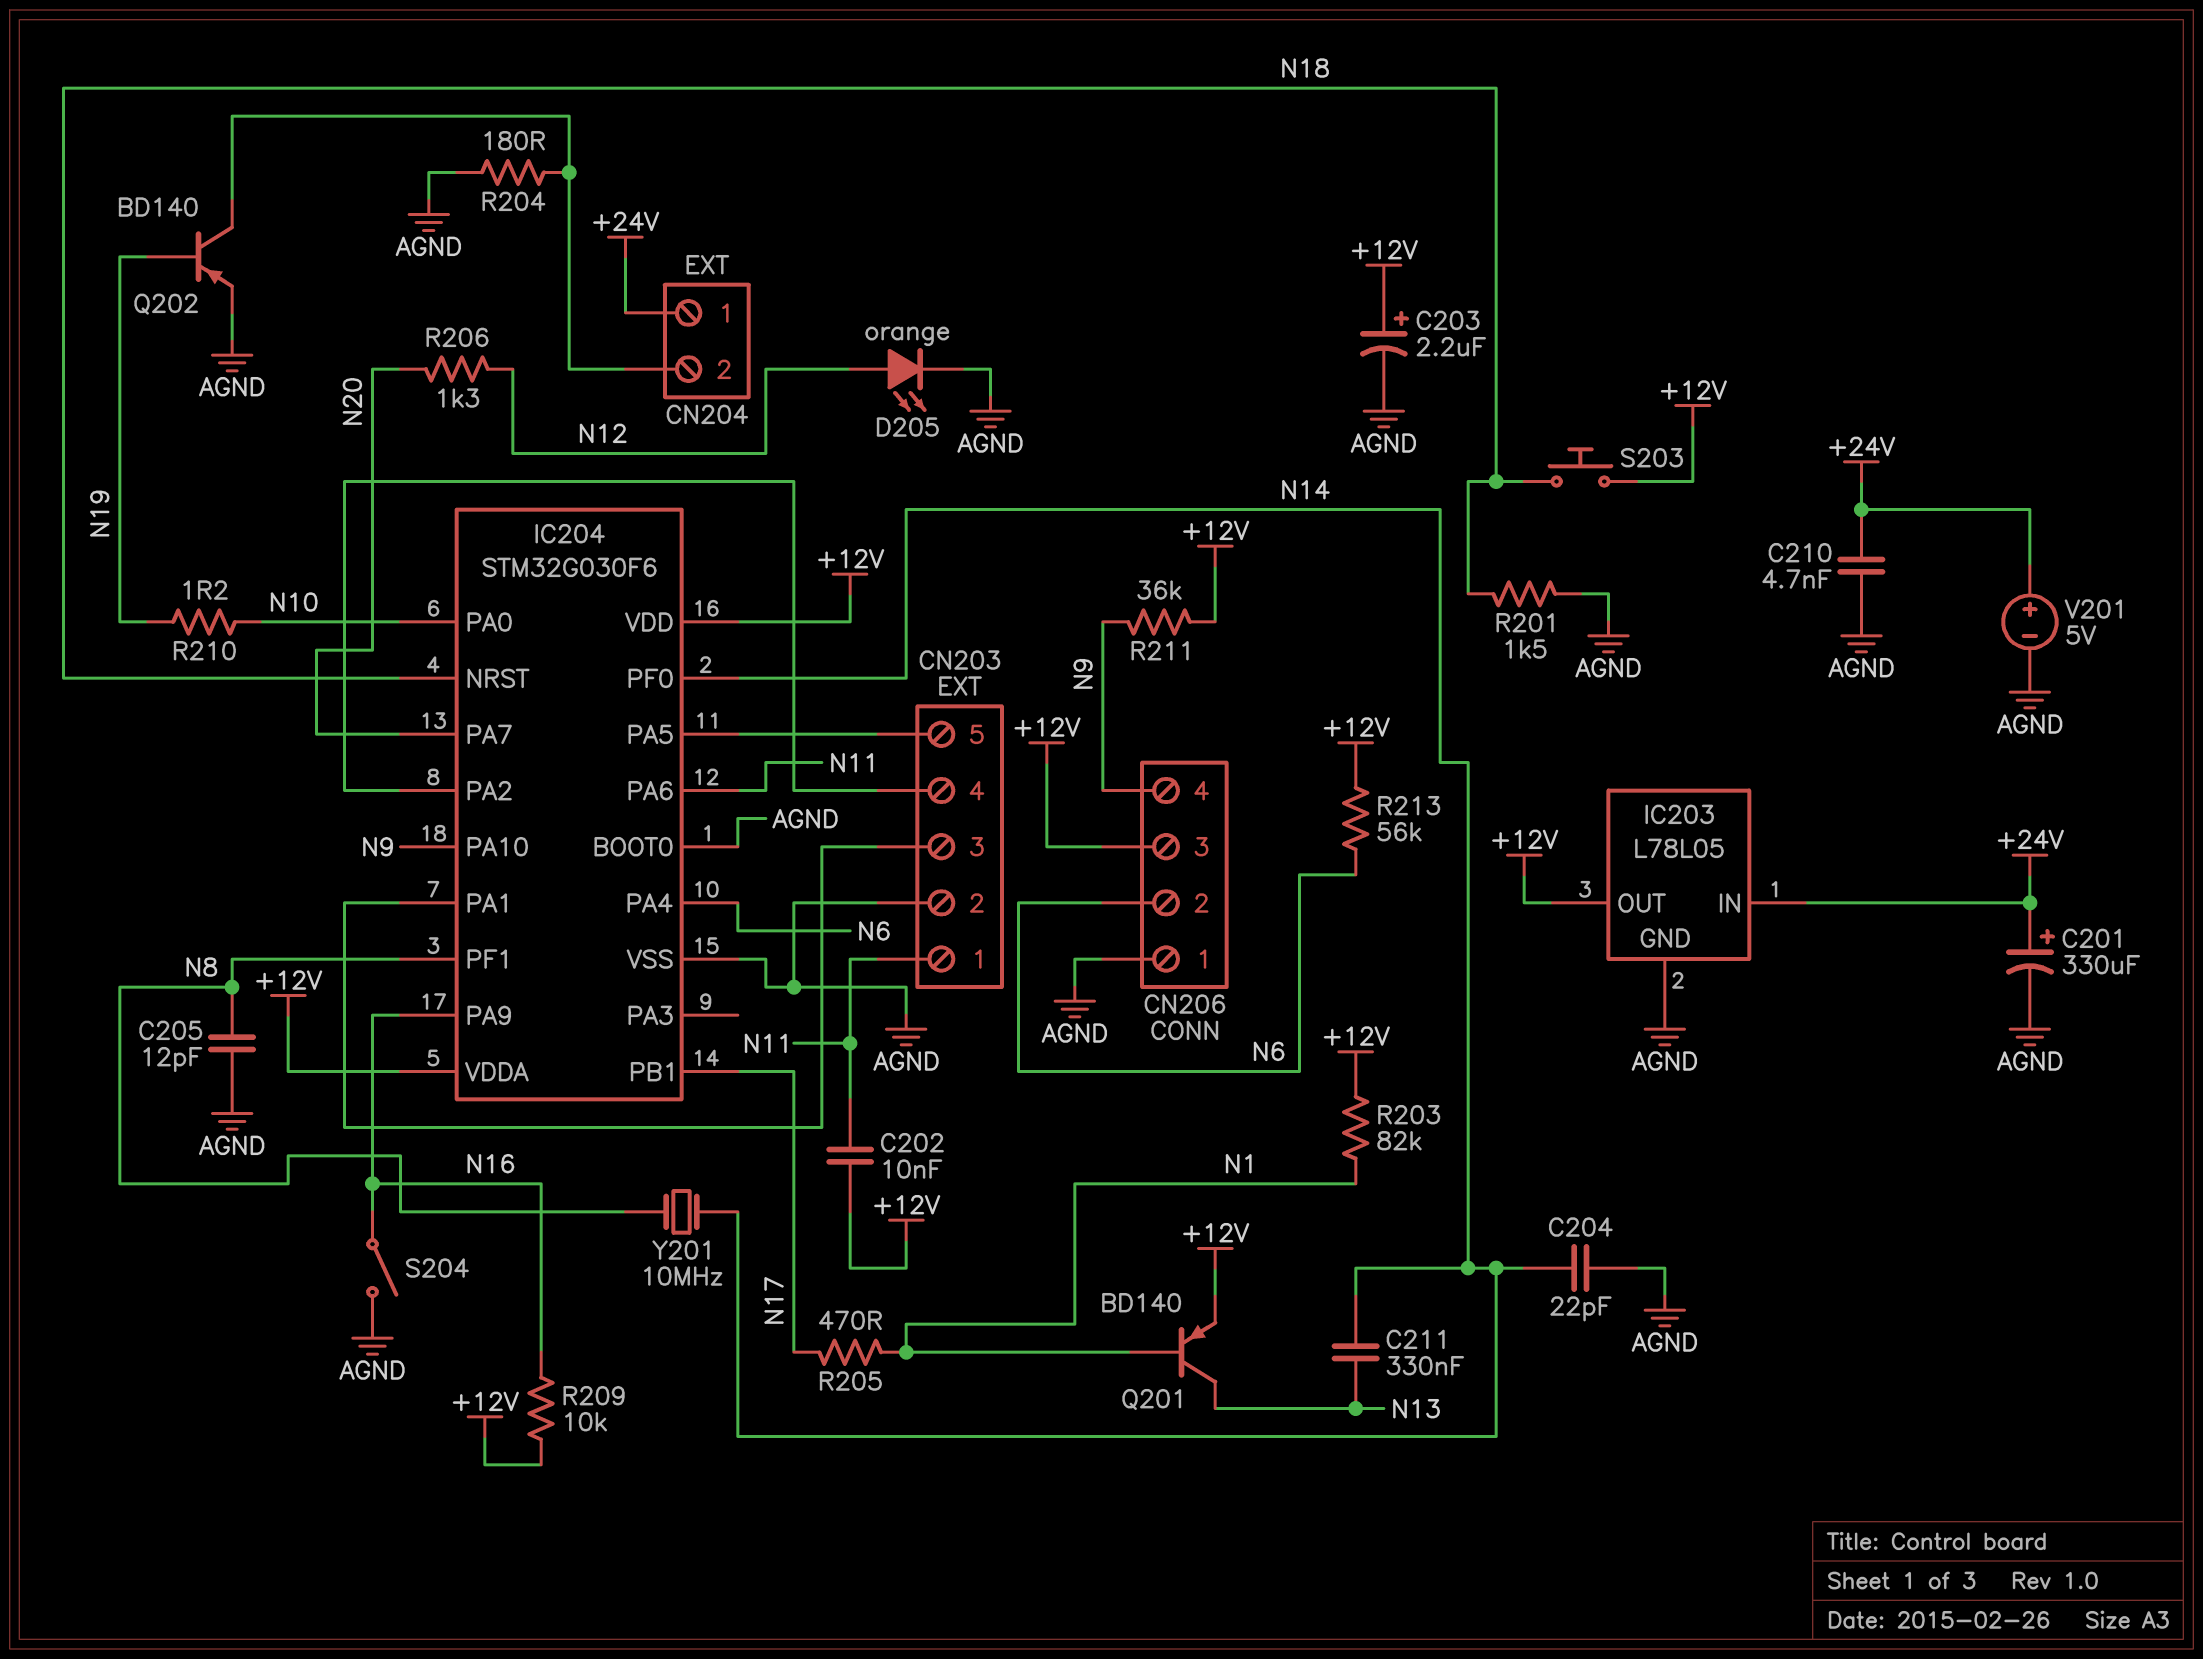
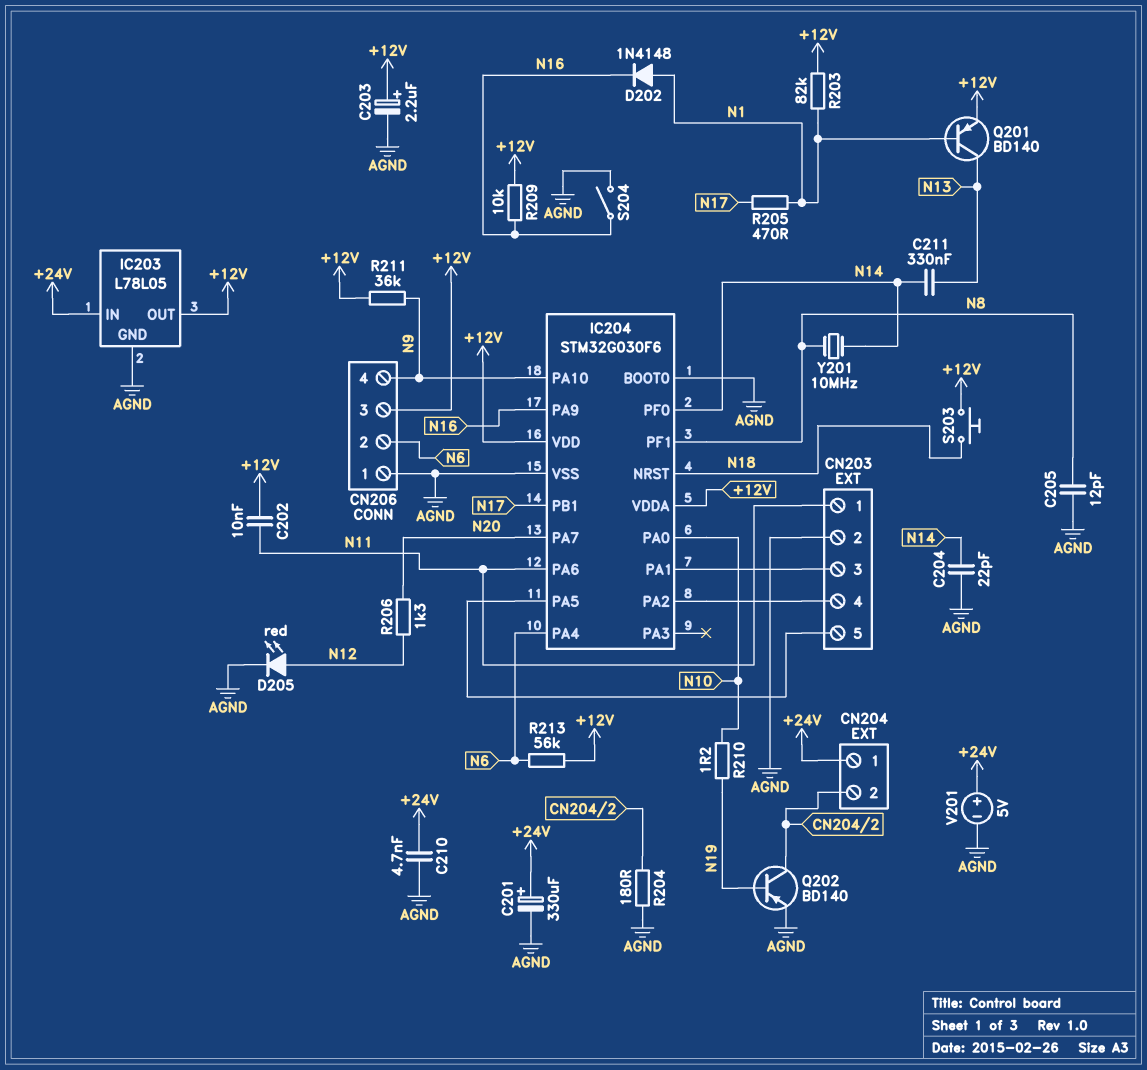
D202: none -> diode 1N4148 (A N1, K N16)
D205: LED orange (A N12, K AGND) -> LED red (A N12, K AGND)
R201: 1.5k (AGND, N18) -> none

